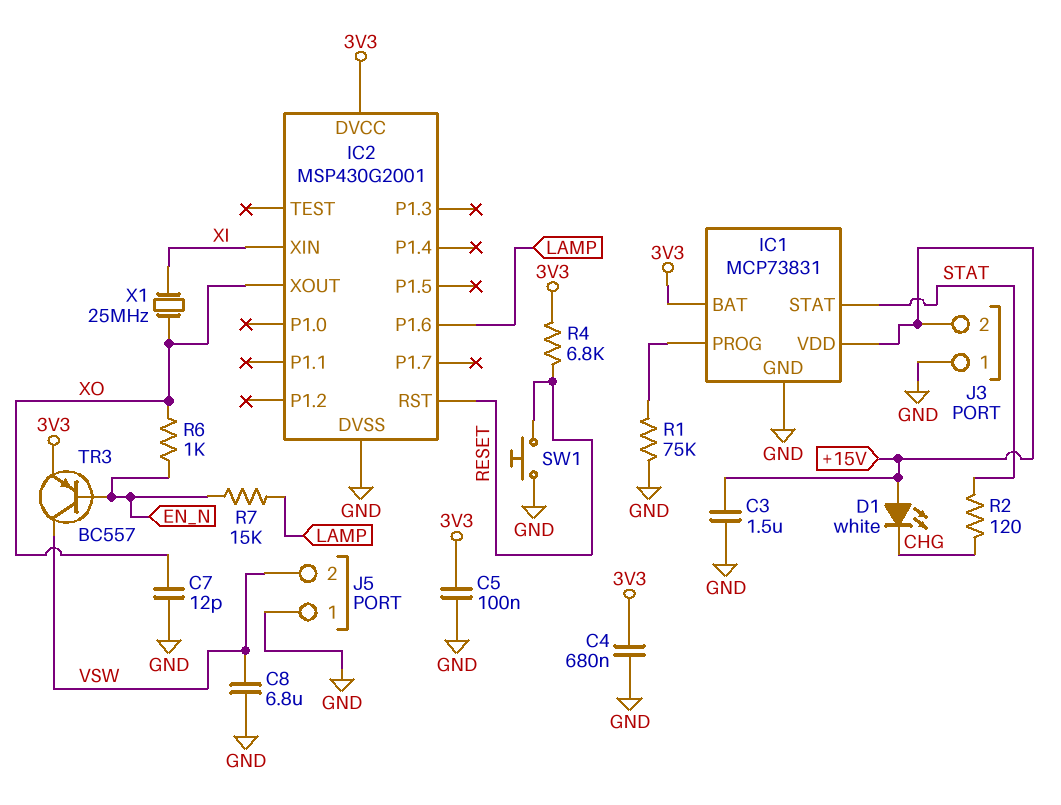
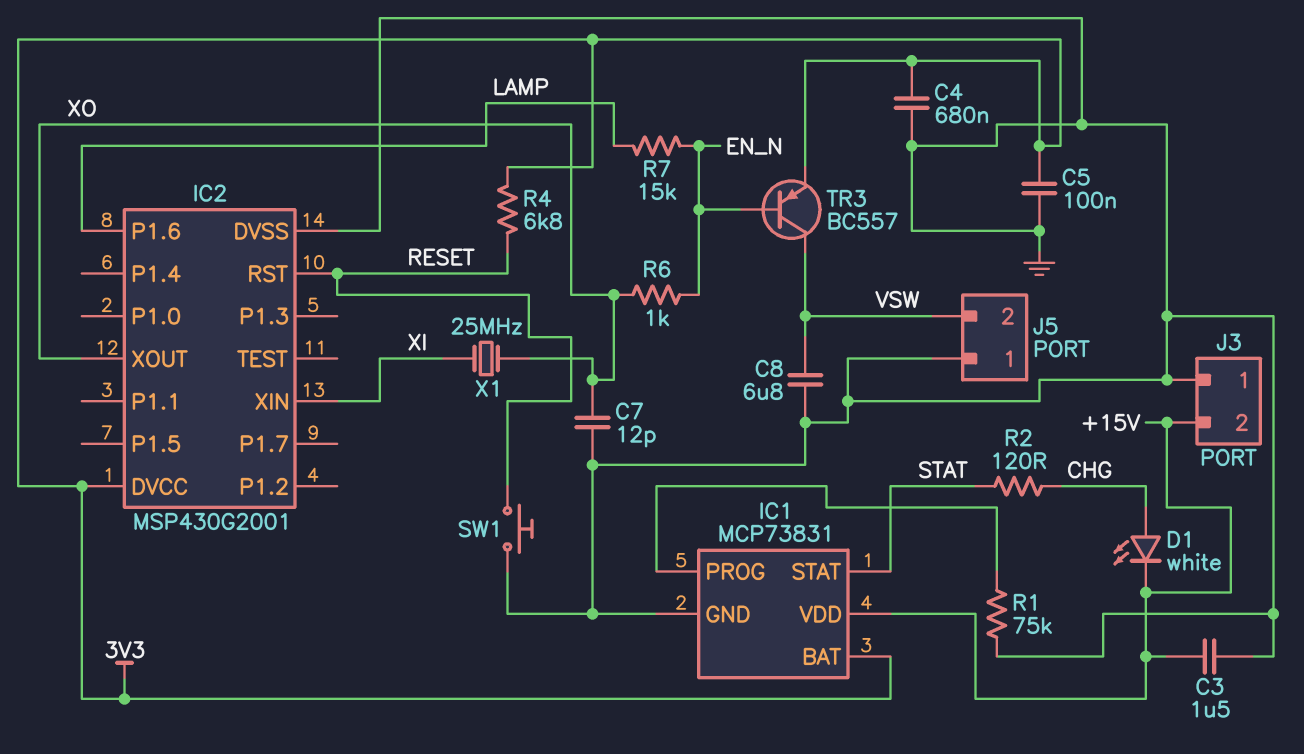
D1: LED white (A +15V, K CHG) -> LED white (A CHG, K +15V)

